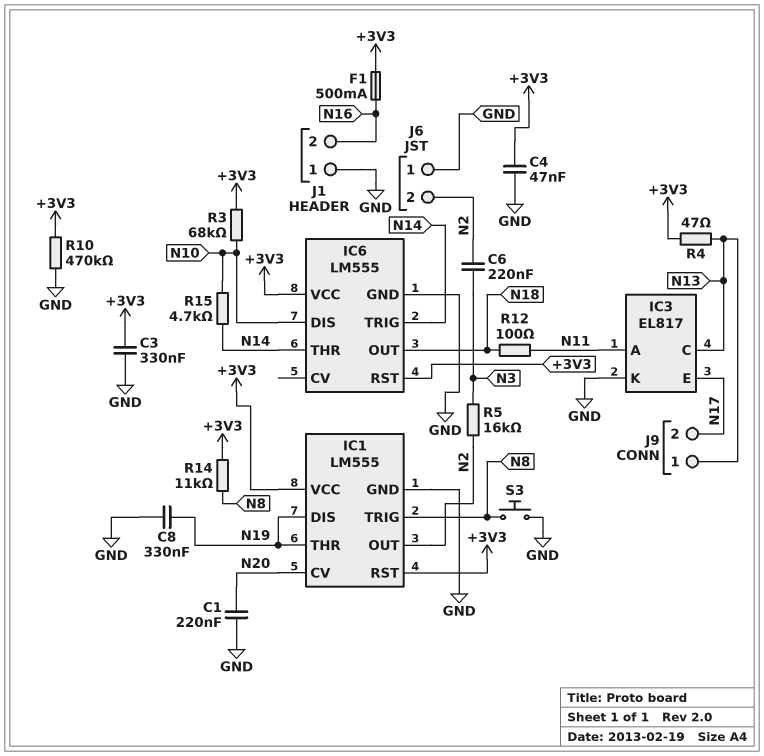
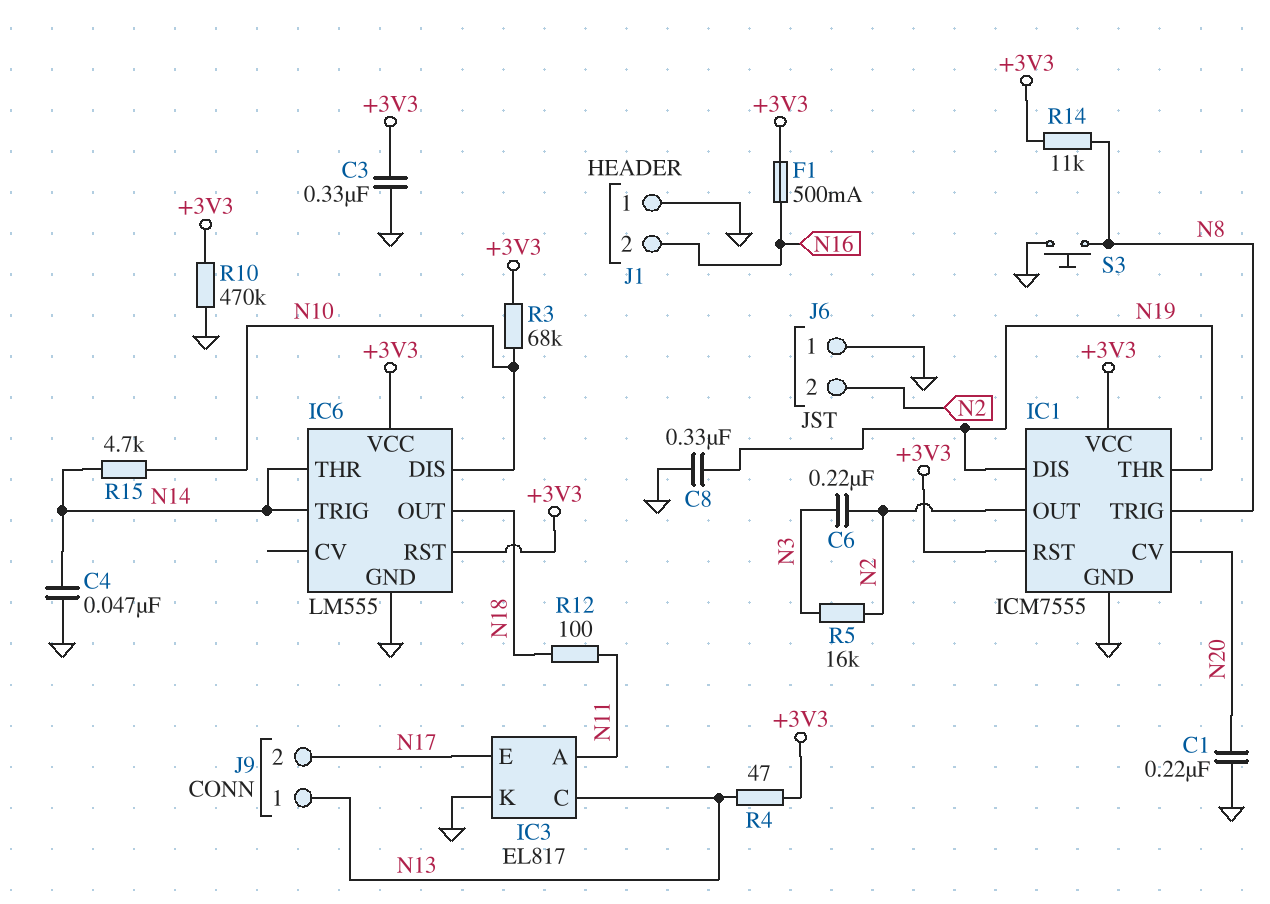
C4: 47nF (+3V3, GND) -> 47nF (GND, N14)
IC1: LM555 -> ICM7555

